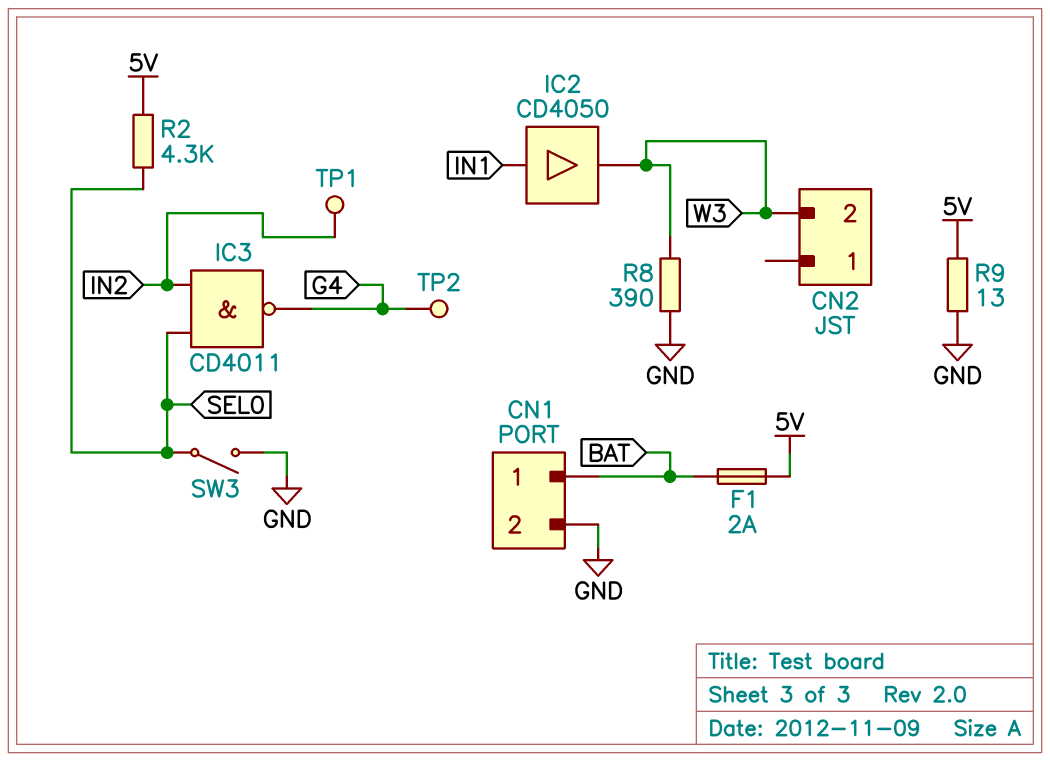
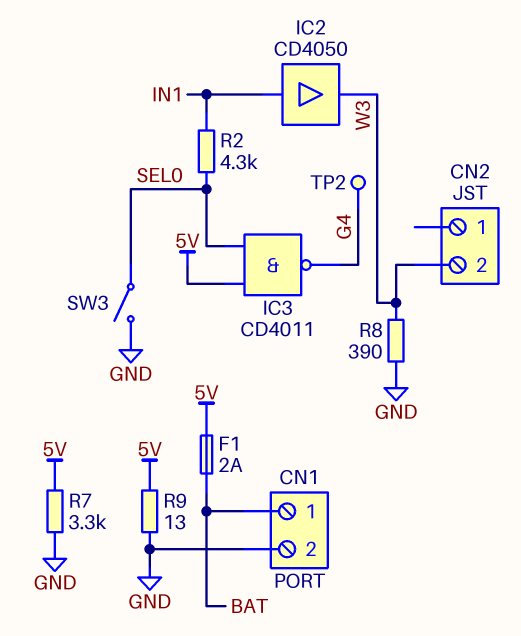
IC3: NAND CD4011 (in IN2, in SEL0, out G4) -> NAND CD4011 (in 5V, in SEL0, out G4)
R2: 4.3k (5V, SEL0) -> 4.3k (IN1, SEL0)
R7: none -> 3.3k (5V, GND)
TP1: test point (IN2) -> none

